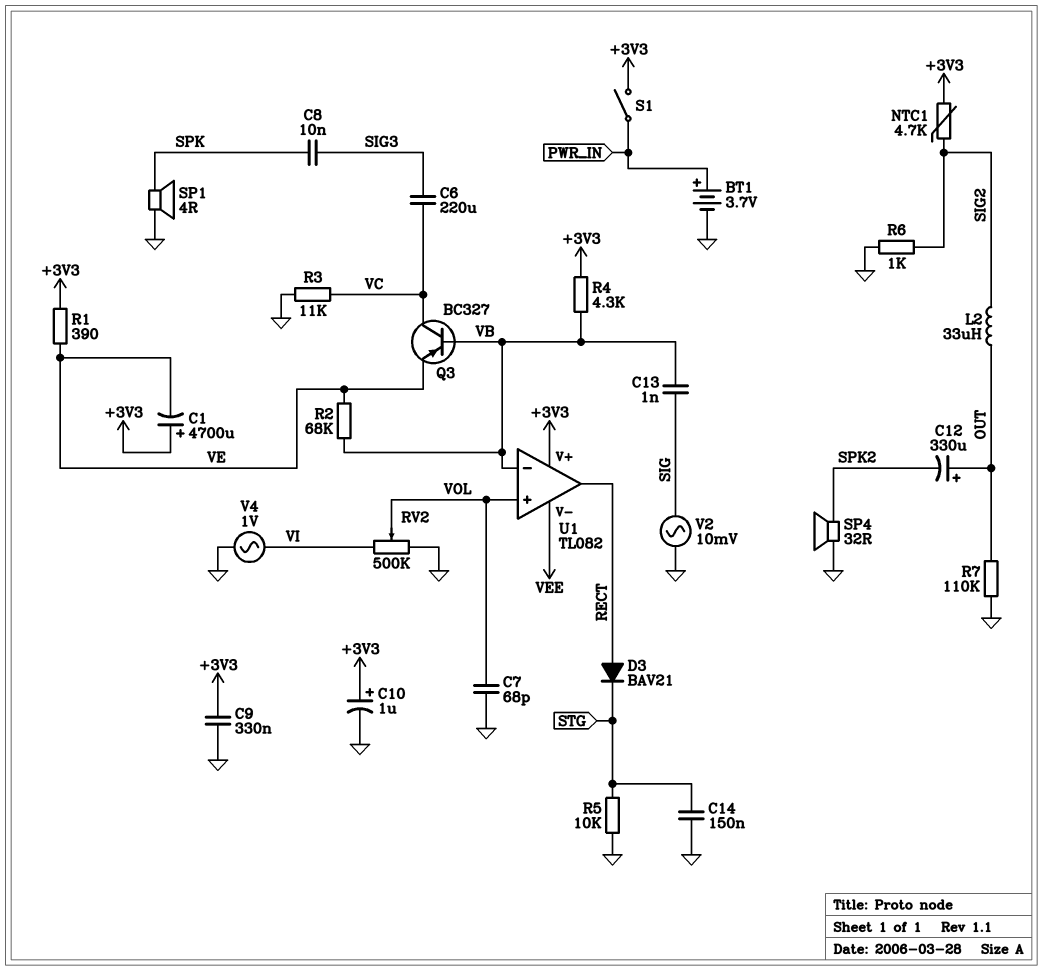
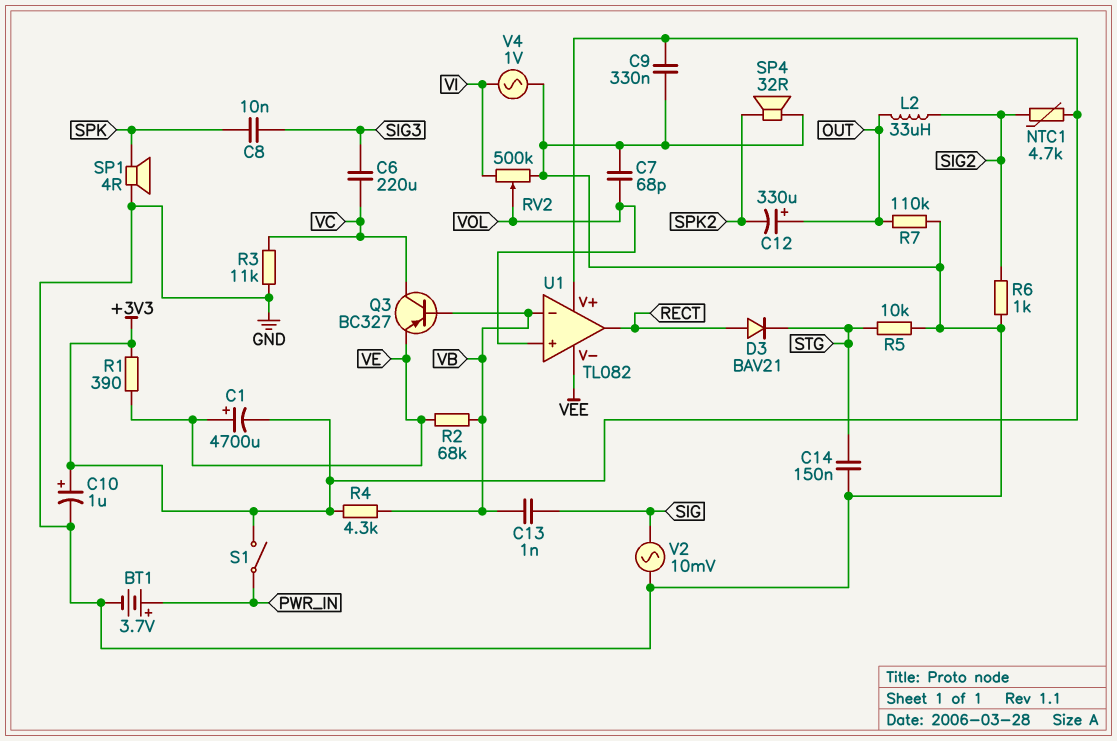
C1: 4700uF (plus +3V3, minus VE) -> 4700uF (plus VE, minus +3V3)

